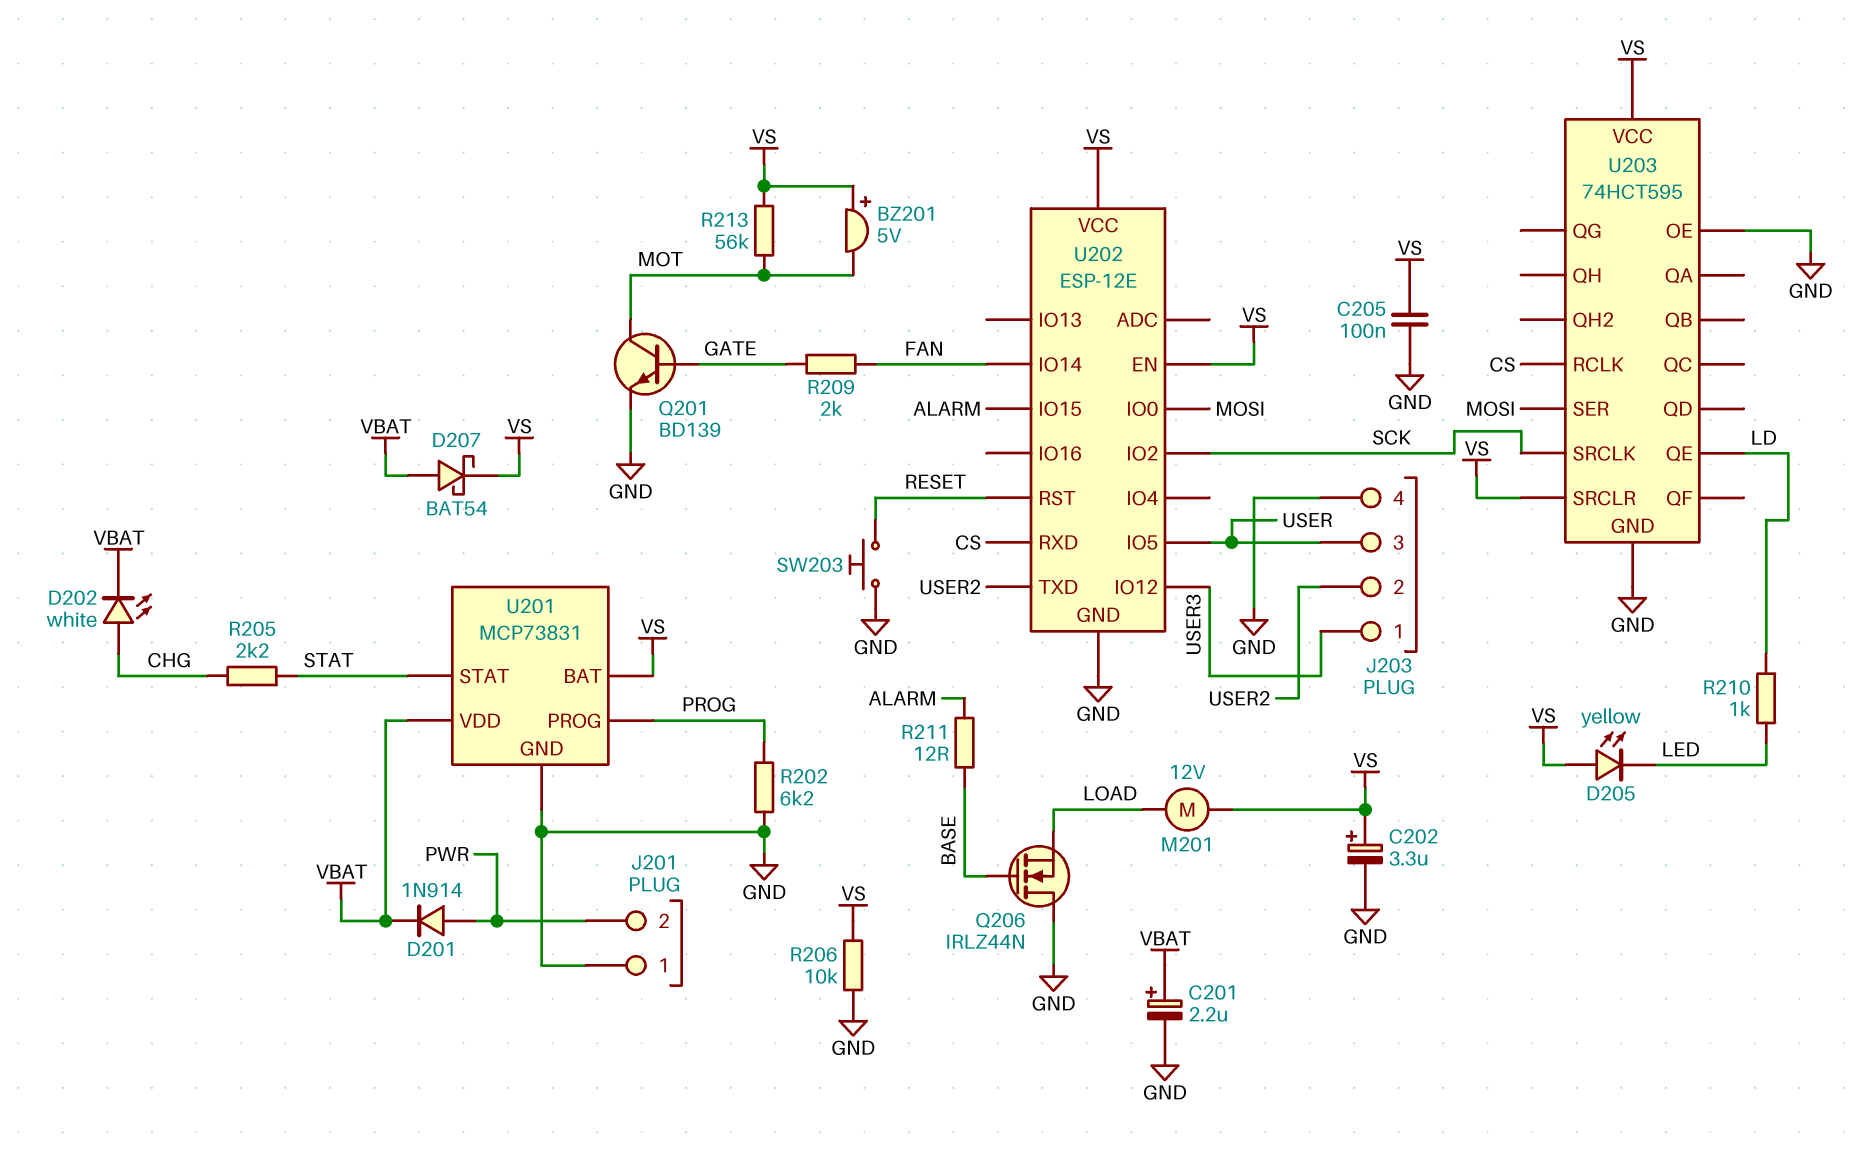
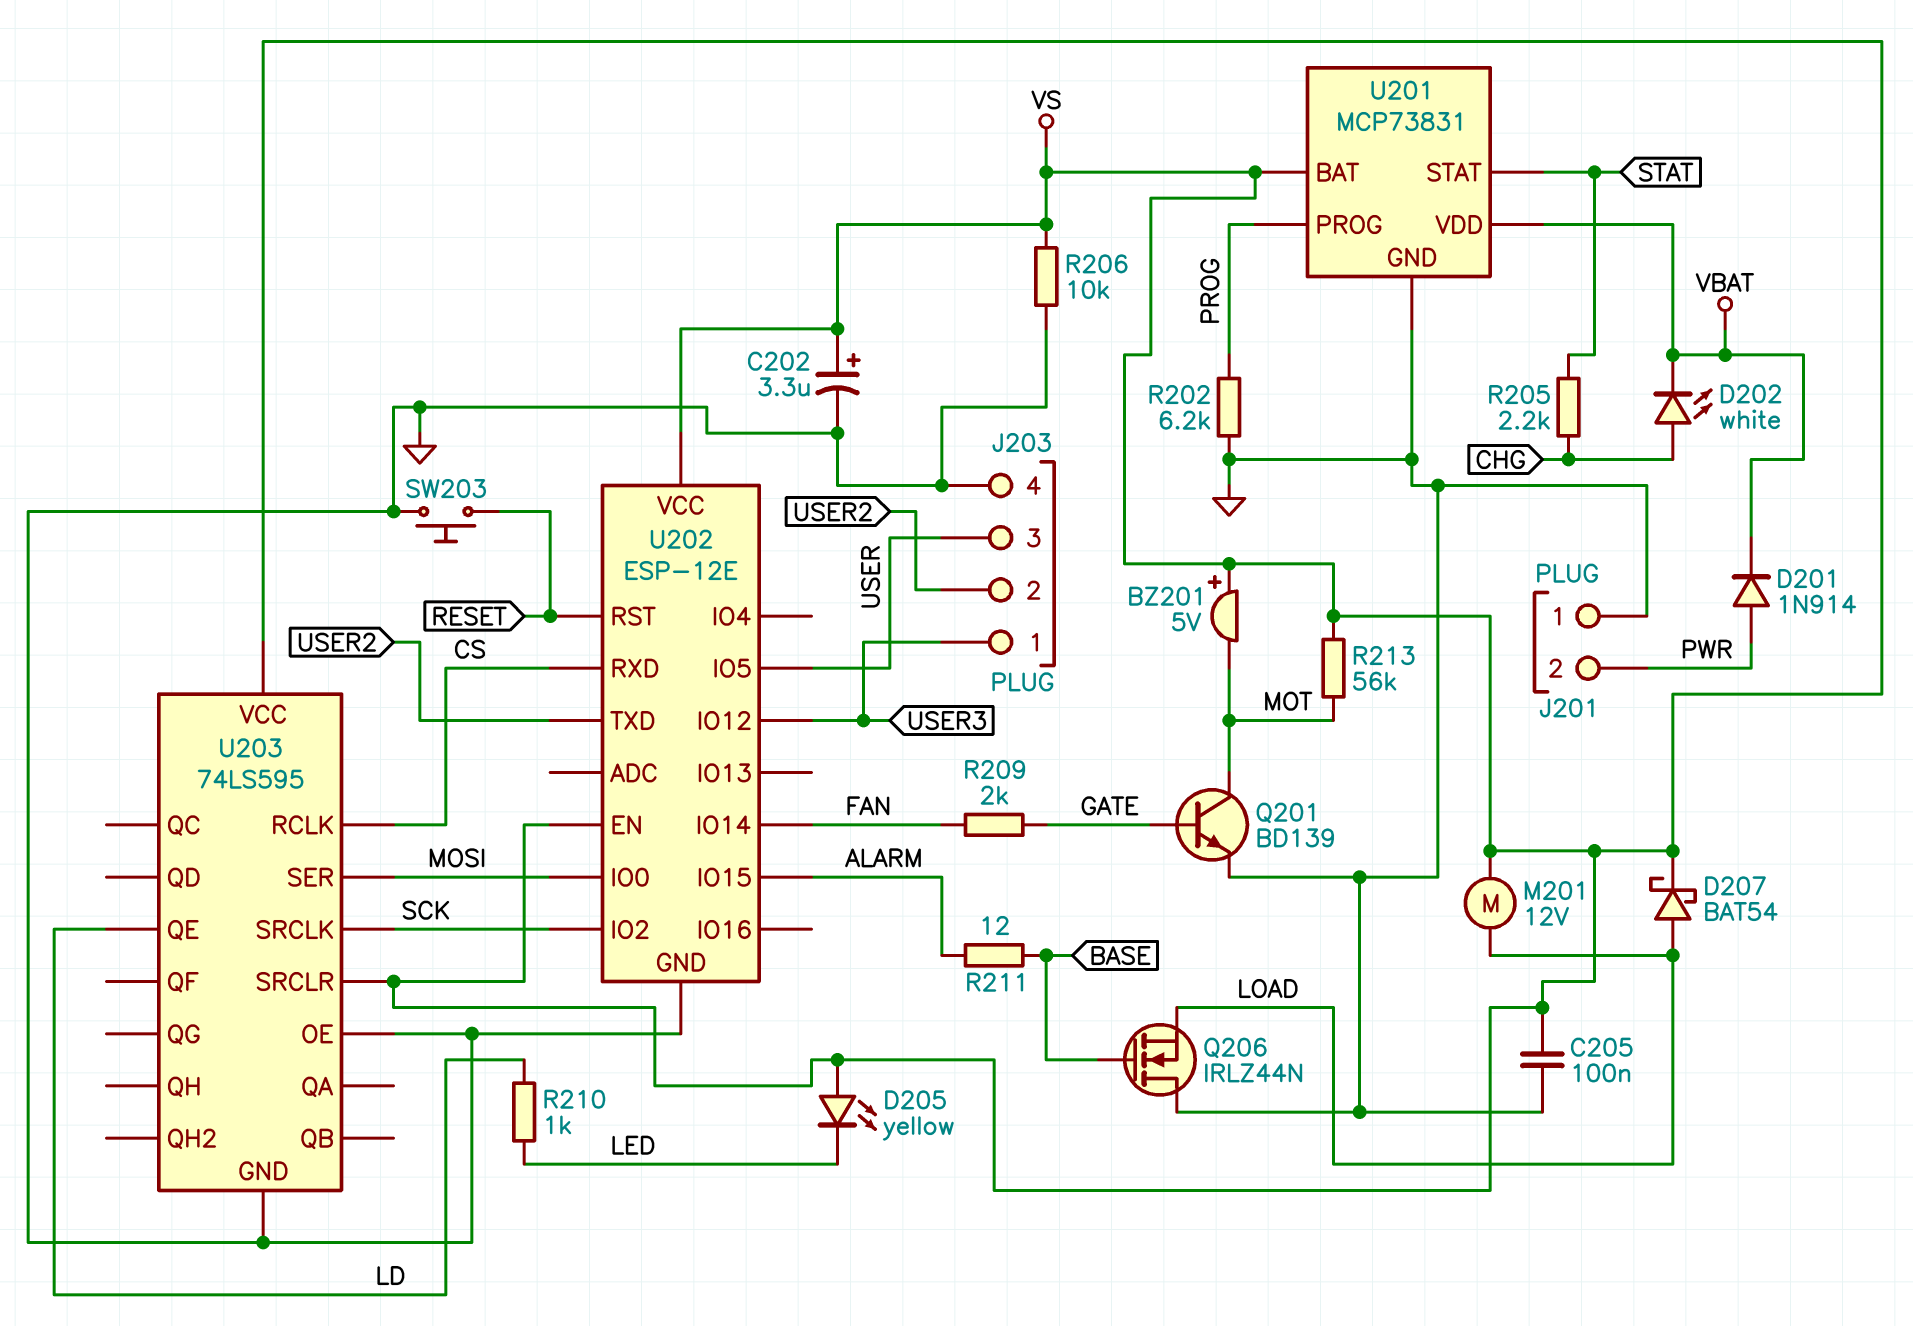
C201: 2.2uF (plus VBAT, minus GND) -> none
D207: schottky BAT54 (A VBAT, K VS) -> schottky BAT54 (A LOAD, K VS)
U203: 74HCT595 -> 74LS595

